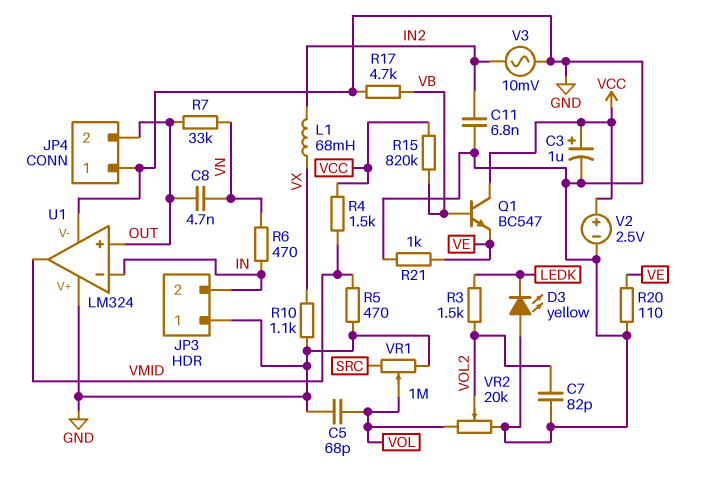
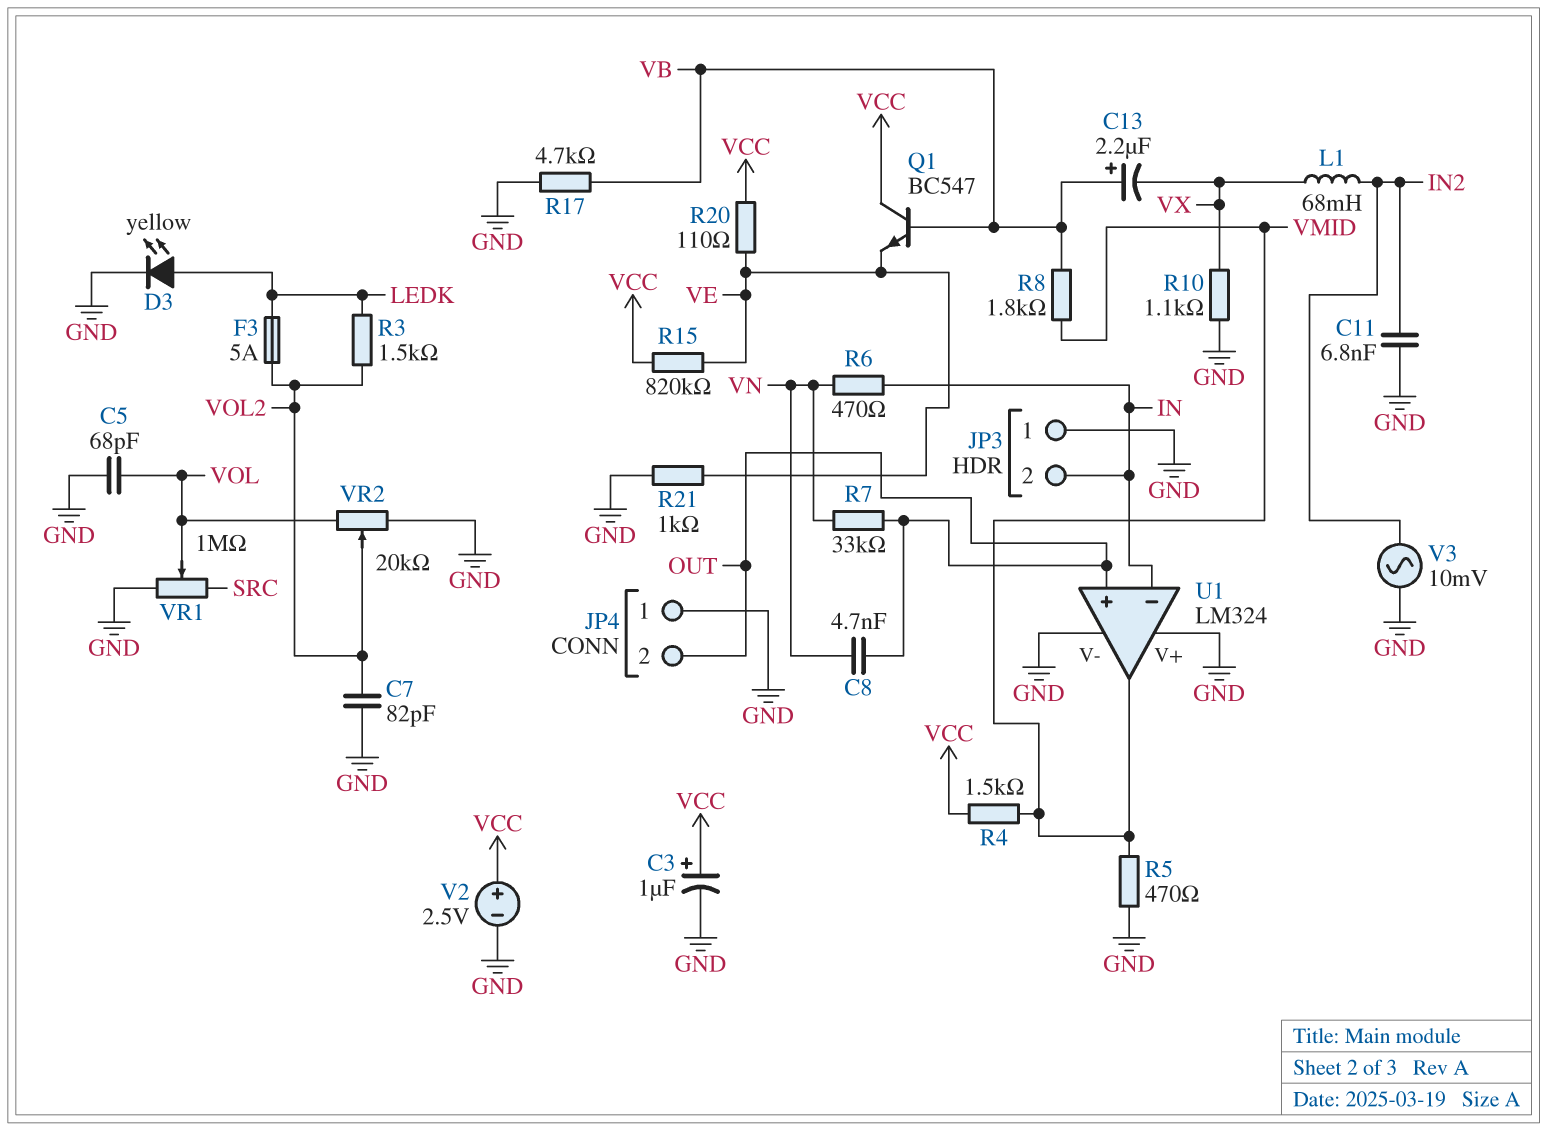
C13: none -> 2.2uF (plus VB, minus VX)
D3: LED yellow (A GND, K LEDK) -> LED yellow (A LEDK, K GND)
F3: none -> 5A (LEDK, VOL2)
R8: none -> 1.8k (VB, VMID)
R15: 820k (VB, VCC) -> 820k (VCC, VE)
R20: 110 (GND, VE) -> 110 (VCC, VE)

